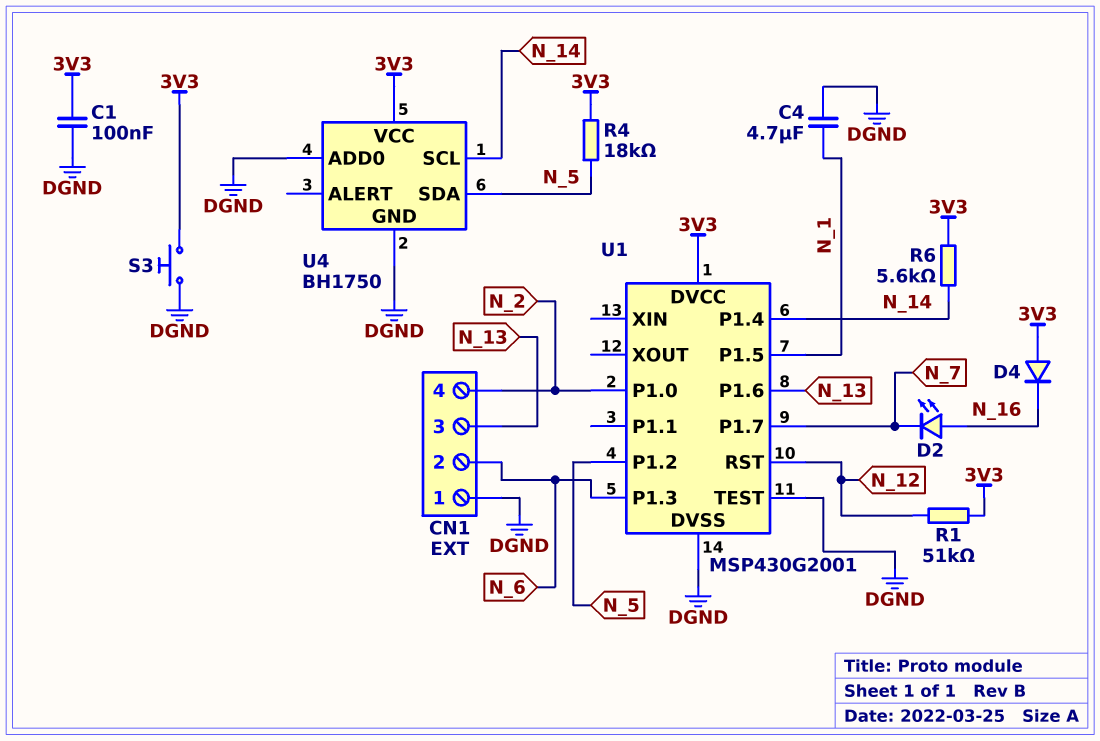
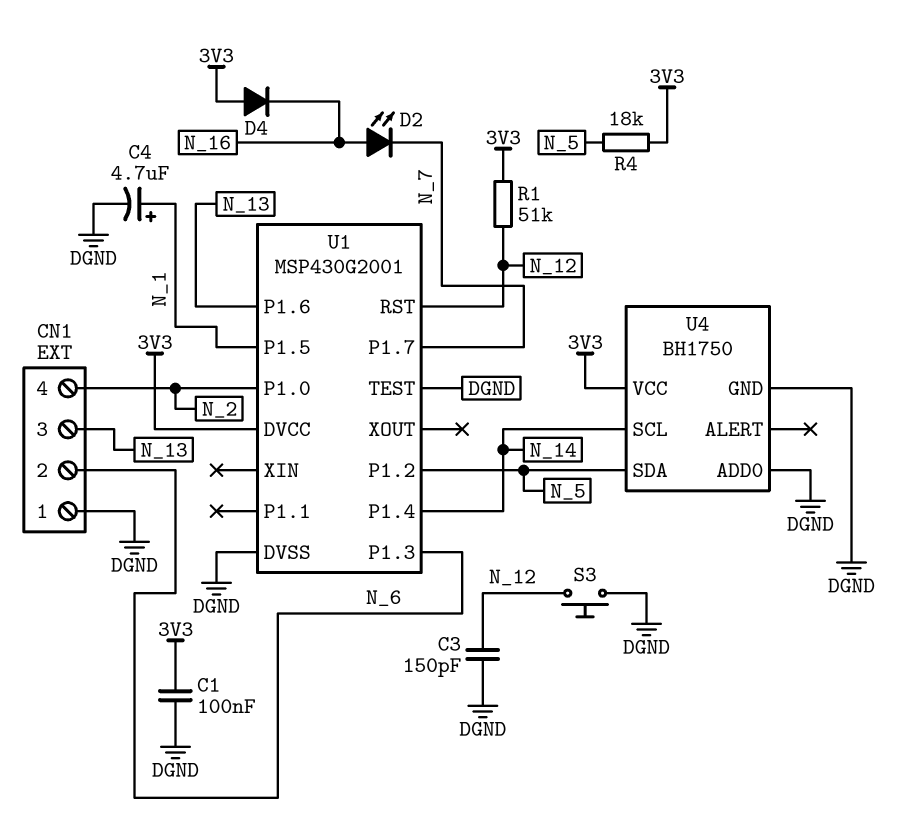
C3: none -> 150pF (DGND, N_12)
C4: 4.7uF (DGND, N_1) -> 4.7uF (plus N_1, minus DGND)
R6: 5.6k (3V3, N_14) -> none
S3: button (3V3, DGND) -> button (DGND, N_12)

